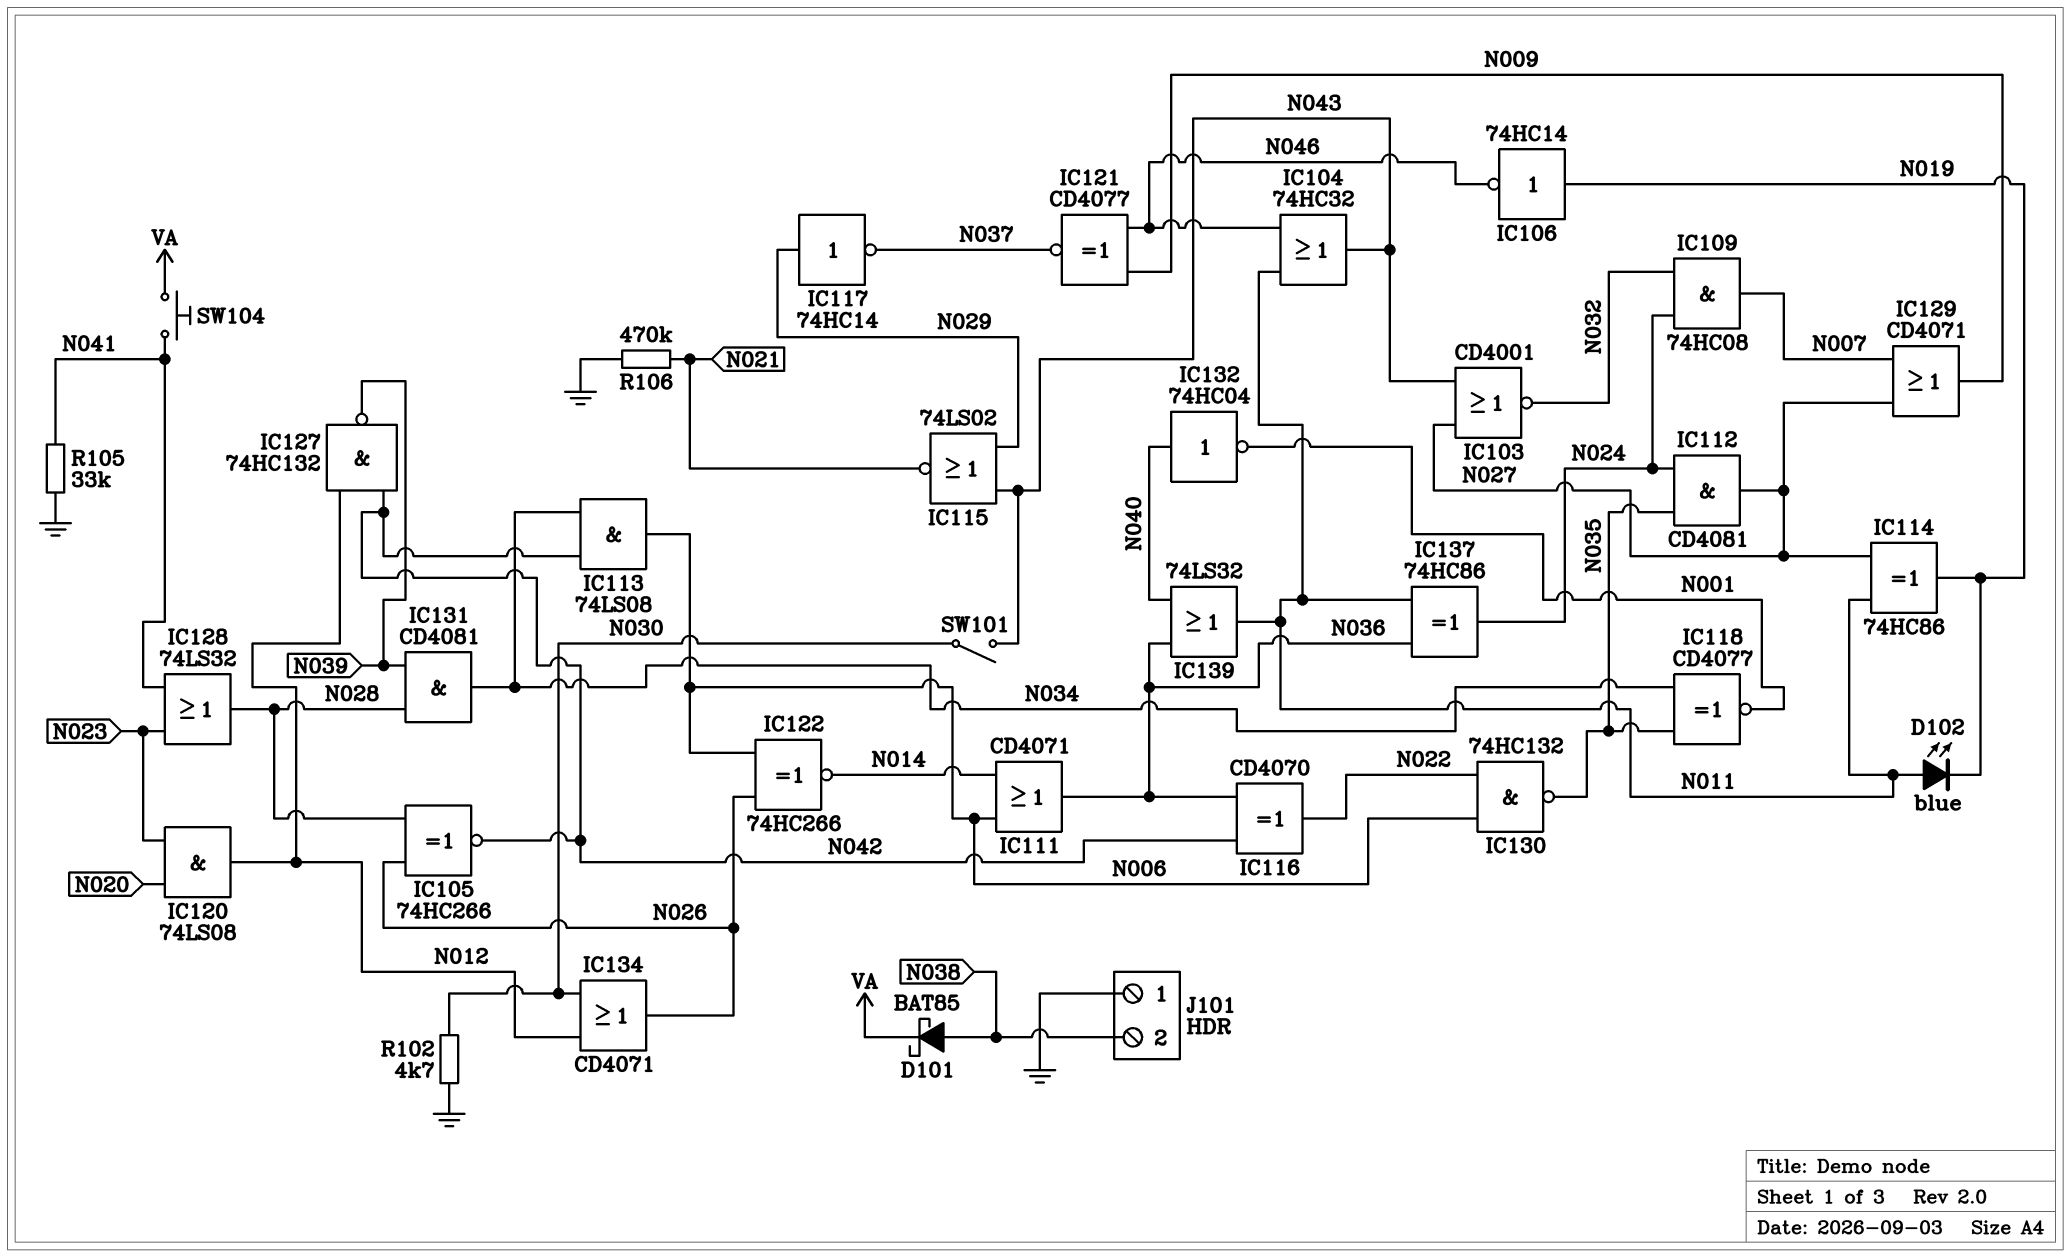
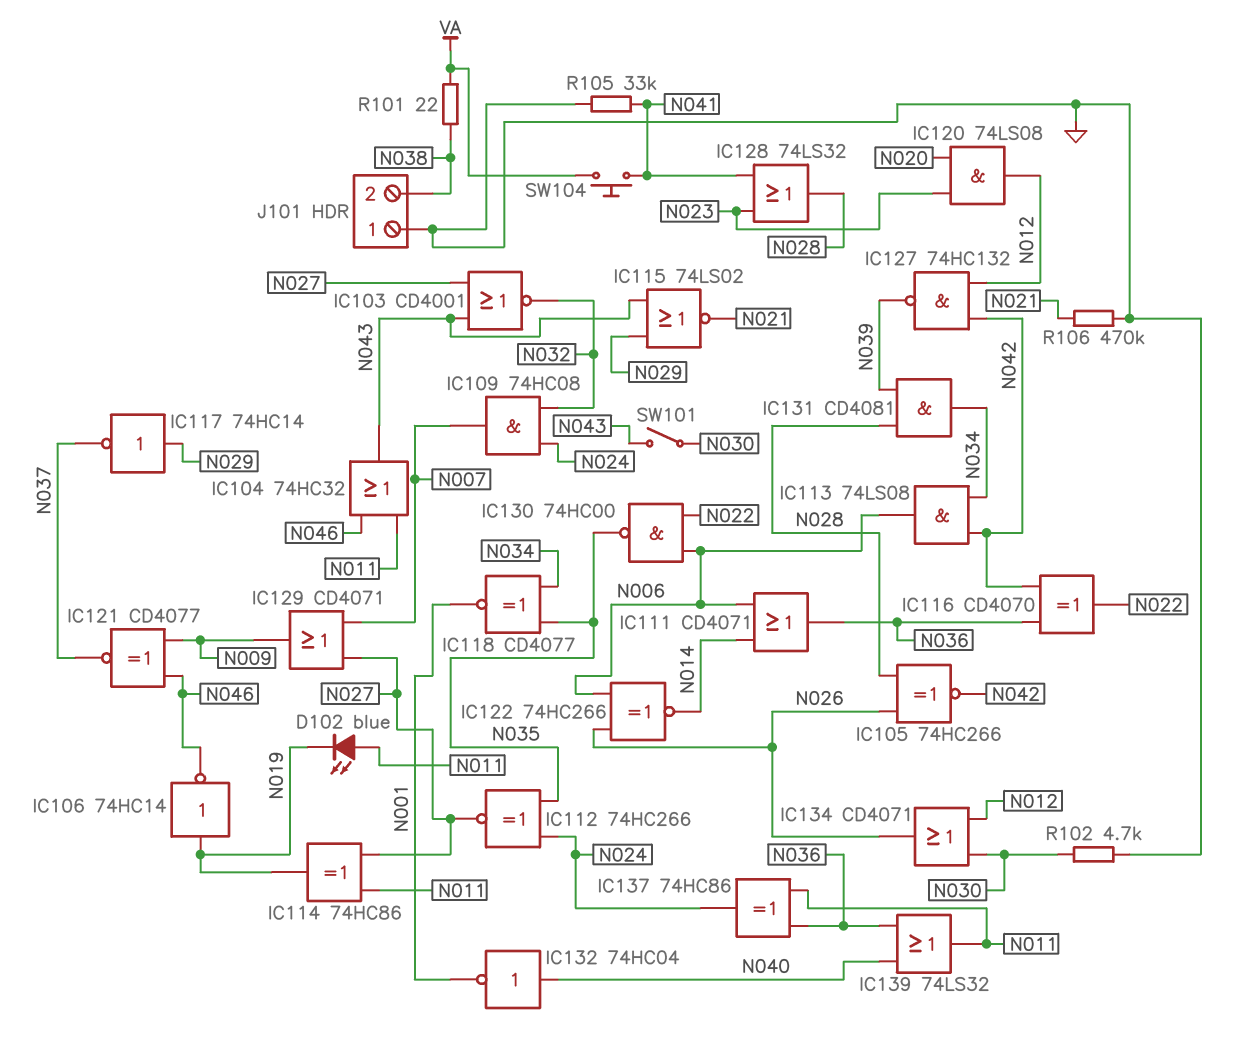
D101: schottky BAT85 (A N038, K VA) -> none
IC112: AND CD4081 (in N024, in N035, out N027) -> XNOR 74HC266 (in N024, in N035, out N027)
IC130: NAND 74HC132 (in N006, in N022, out N035) -> NAND 74HC00 (in N006, in N022, out N035)
R101: none -> 22 (N038, VA)

